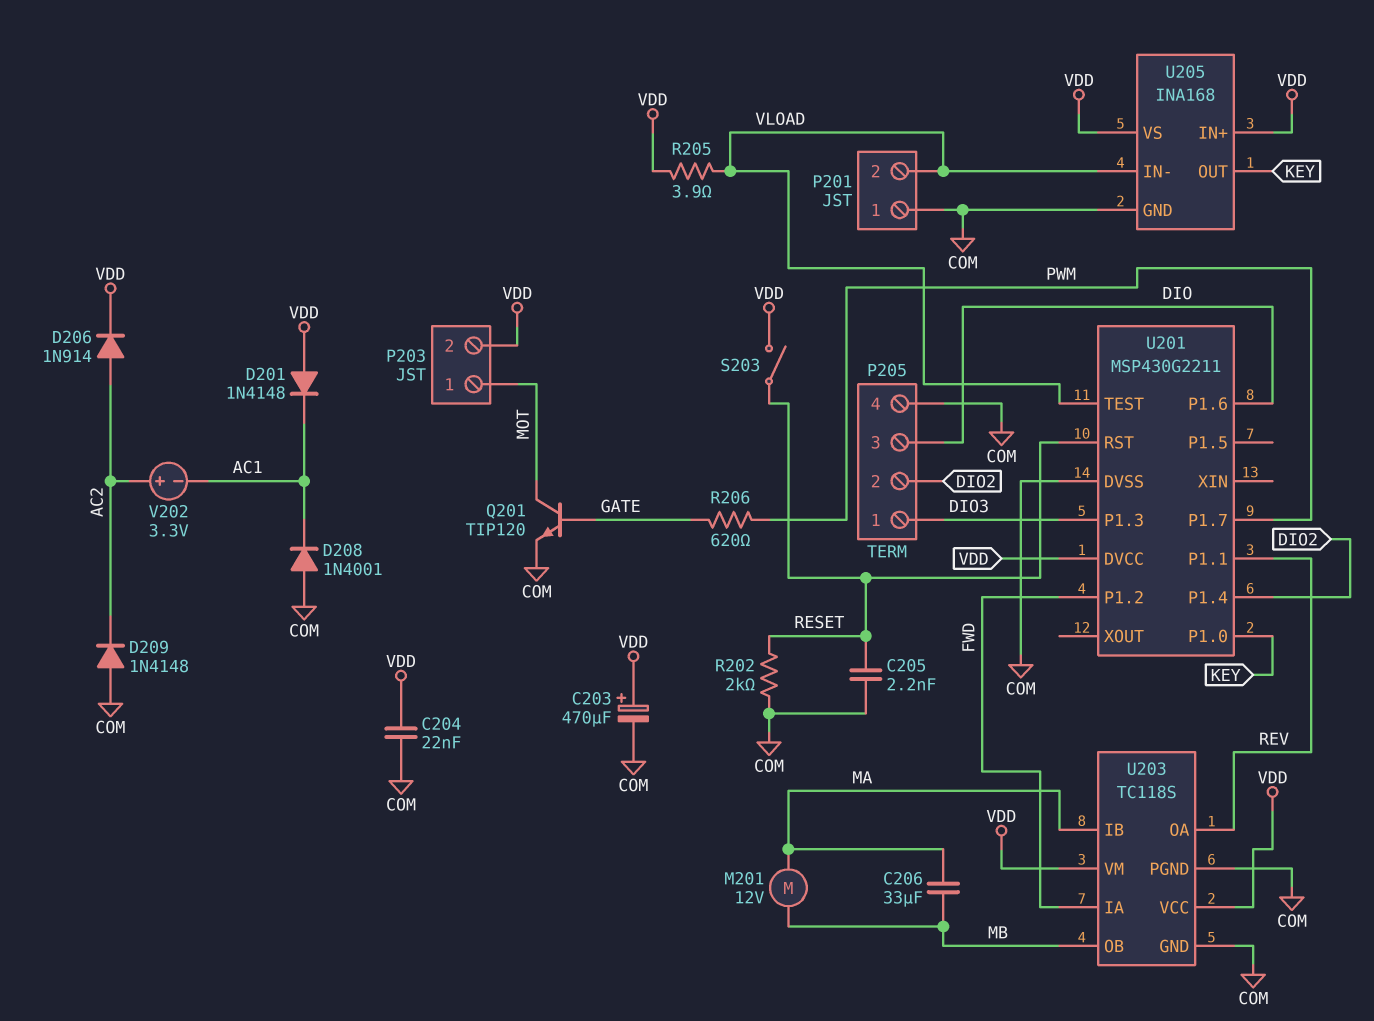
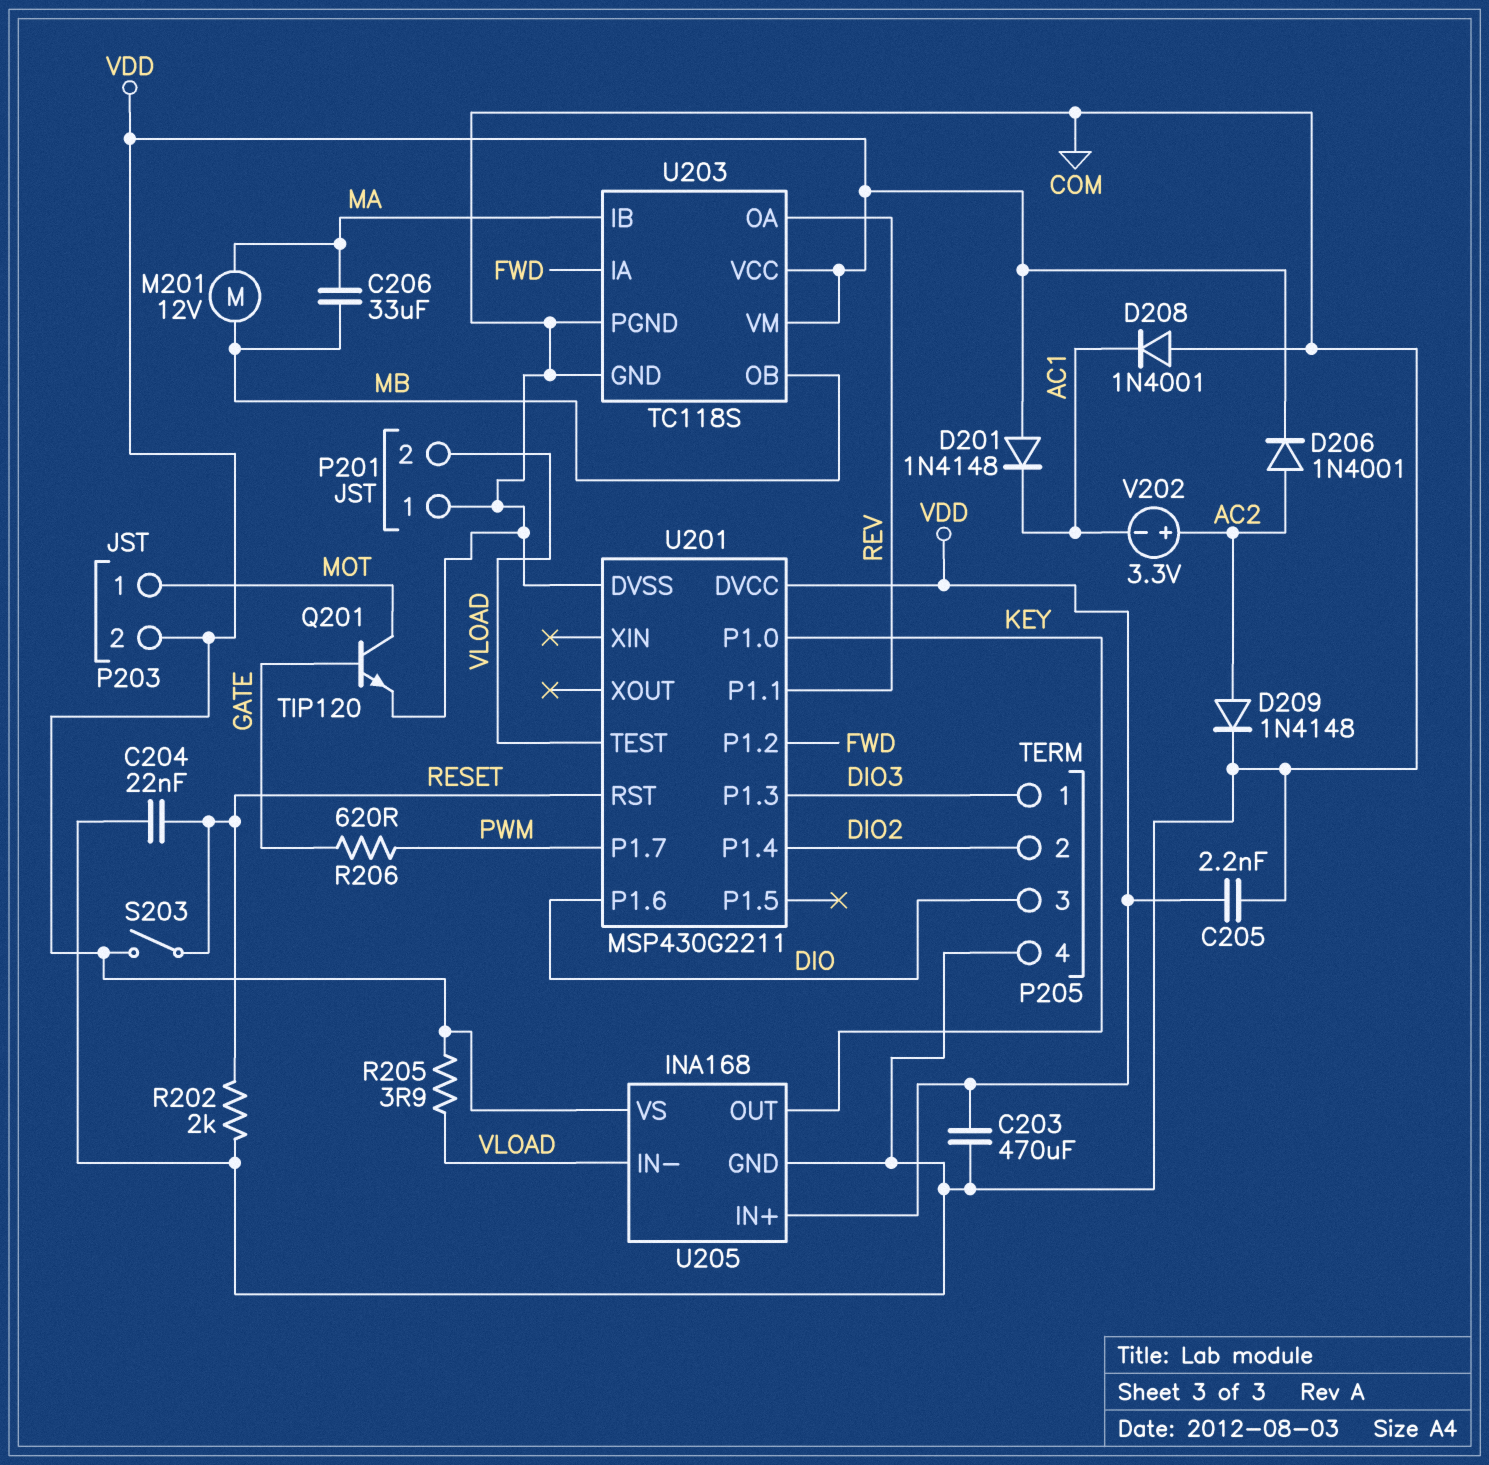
C203: 470uF (plus VDD, minus COM) -> 470uF (COM, VDD)
C204: 22nF (COM, VDD) -> 22nF (COM, RESET)
C205: 2.2nF (COM, RESET) -> 2.2nF (COM, VDD)
D206: diode 1N914 (A AC2, K VDD) -> diode 1N4001 (A AC2, K VDD)
D209: diode 1N4148 (A COM, K AC2) -> diode 1N4148 (A AC2, K COM)

